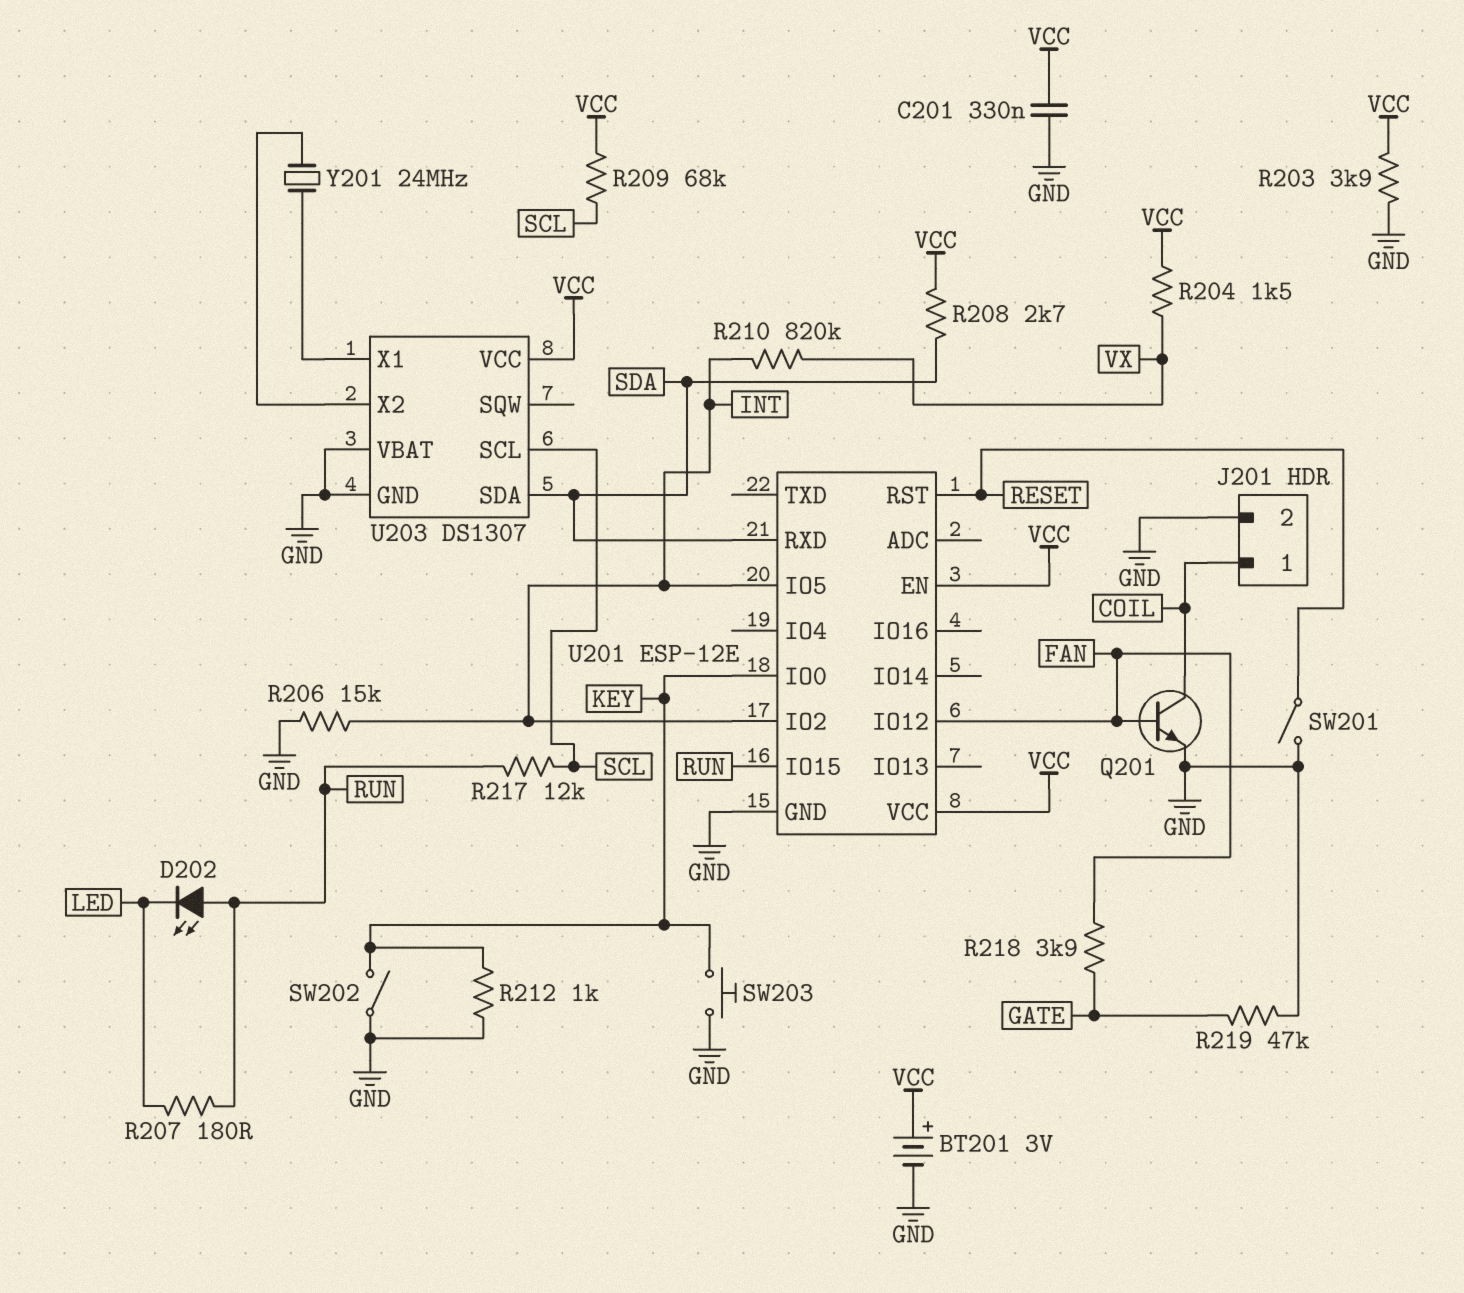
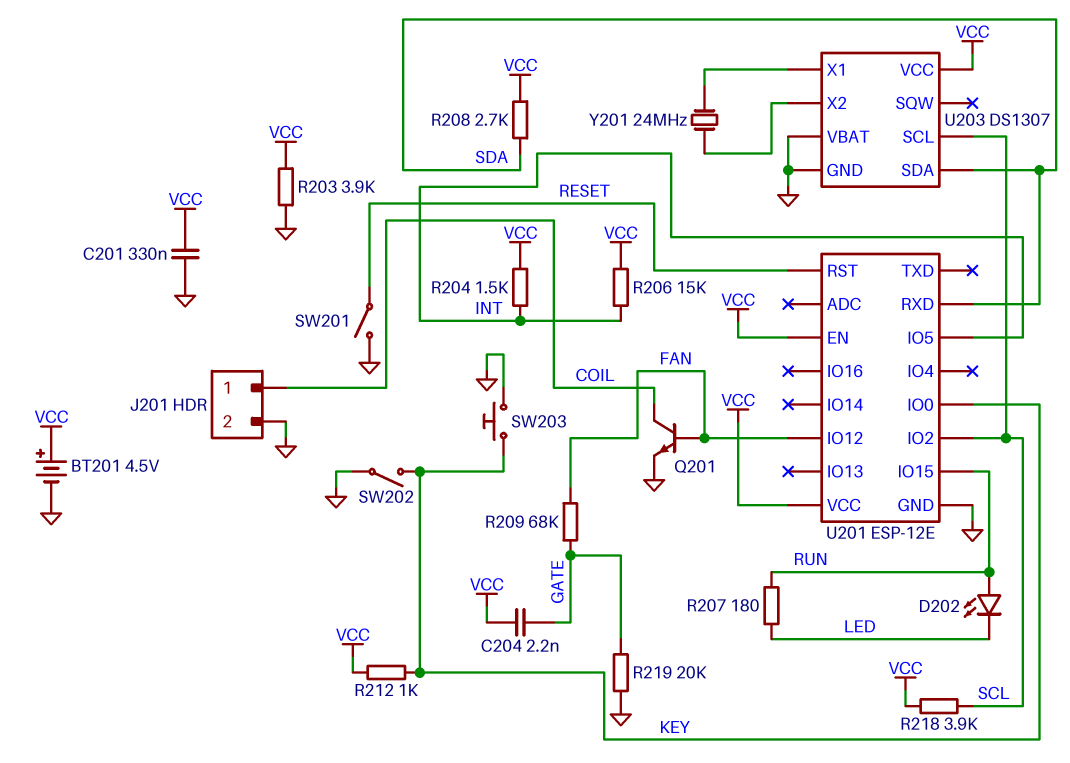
BT201: 3V (plus VCC, minus GND) -> 4.5V (plus VCC, minus GND)
C204: none -> 2.2nF (GATE, VCC)
R204: 1.5k (VCC, VX) -> 1.5k (INT, VCC)
R206: 15k (GND, INT) -> 15k (INT, VCC)
R209: 68k (SCL, VCC) -> 68k (FAN, GATE)
R210: 820k (INT, VX) -> none
R212: 1k (GND, KEY) -> 1k (KEY, VCC)
R217: 12k (RUN, SCL) -> none
R218: 3.9k (FAN, GATE) -> 3.9k (SCL, VCC)
R219: 47k (GATE, GND) -> 20k (GATE, GND)
U201 pin IO2: INT -> SCL

